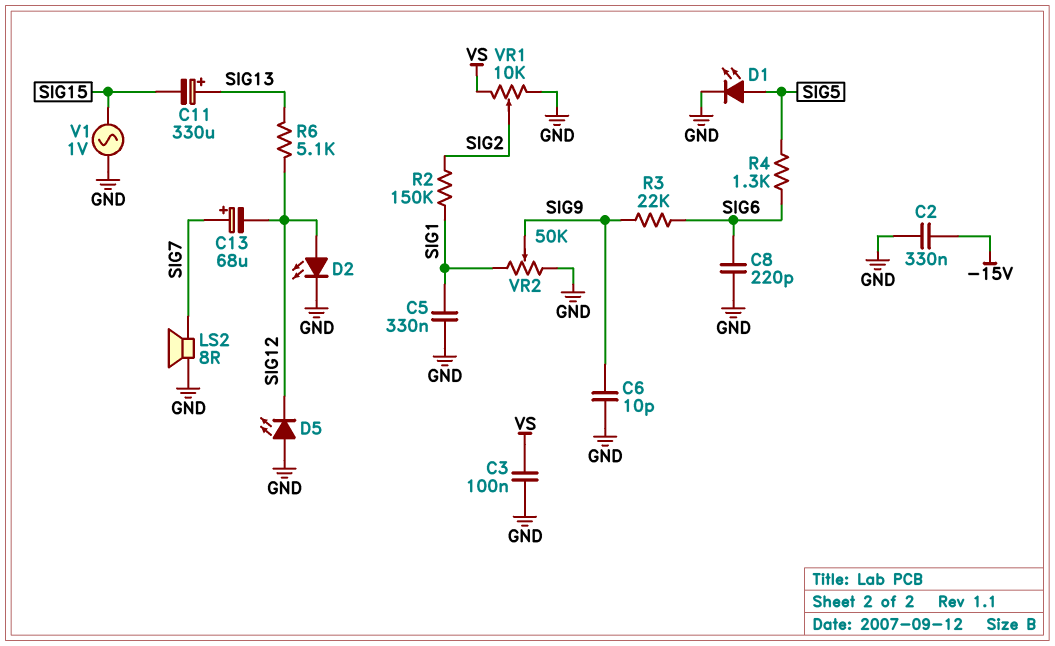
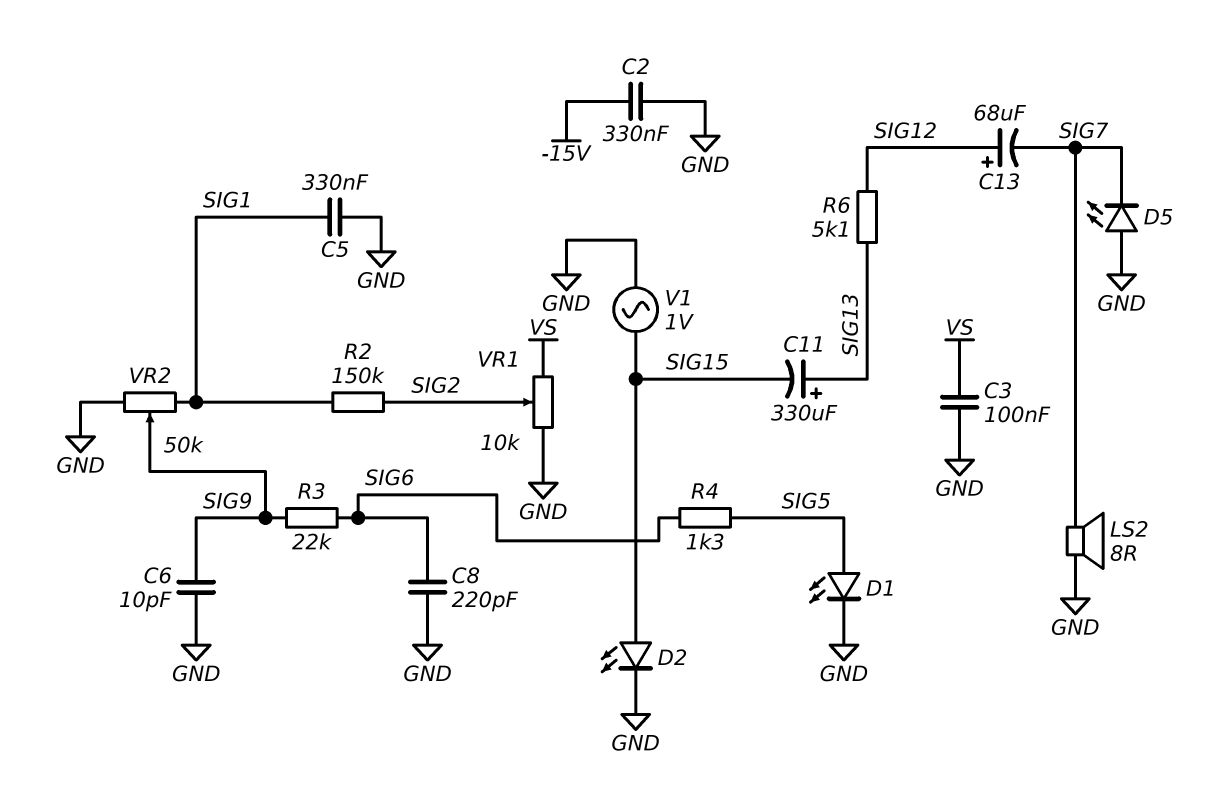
C13: 68uF (plus SIG7, minus SIG12) -> 68uF (plus SIG12, minus SIG7)
D2: LED (A SIG12, K GND) -> LED (A SIG15, K GND)
D5: LED (A GND, K SIG12) -> LED (A GND, K SIG7)

